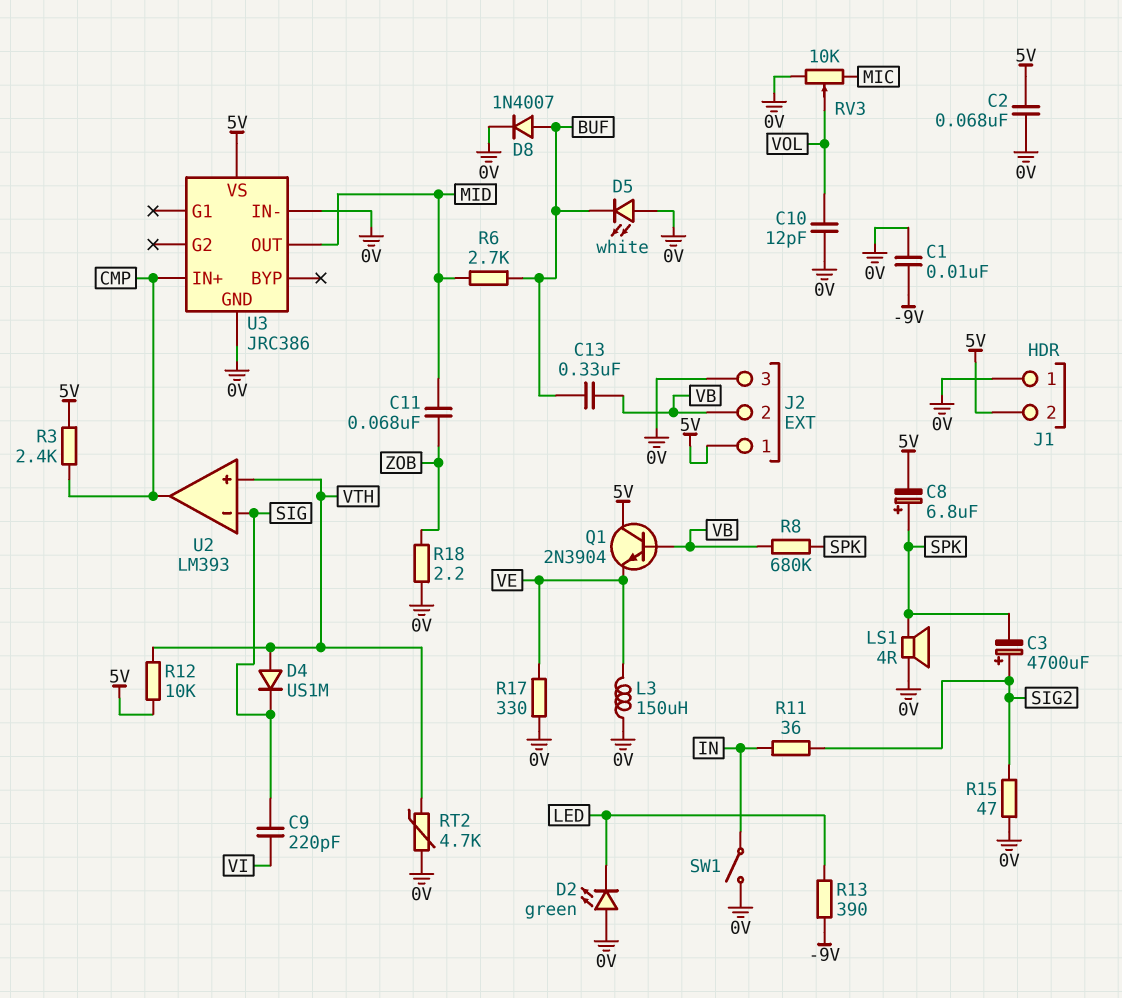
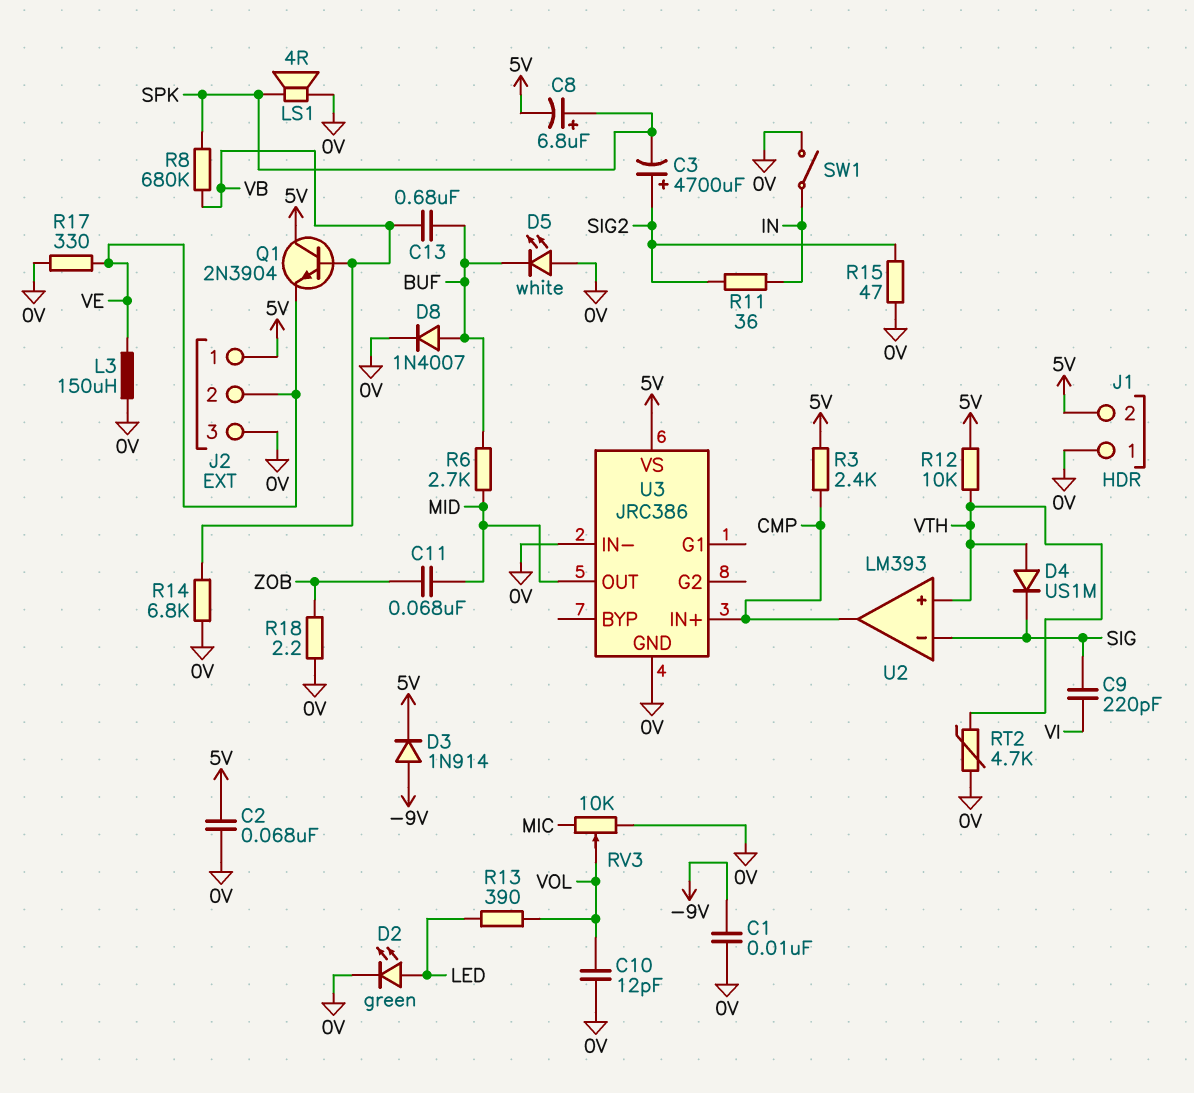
C13: 330nF (BUF, VB) -> 680nF (BUF, VB)
D2: LED green (A 0V, K LED) -> LED green (A LED, K 0V)
D3: none -> diode 1N914 (A -9V, K 5V)
J2 pin 2: VB -> VE
R13: 390 (-9V, LED) -> 390 (LED, VOL)
R14: none -> 6.8k (0V, VB)

